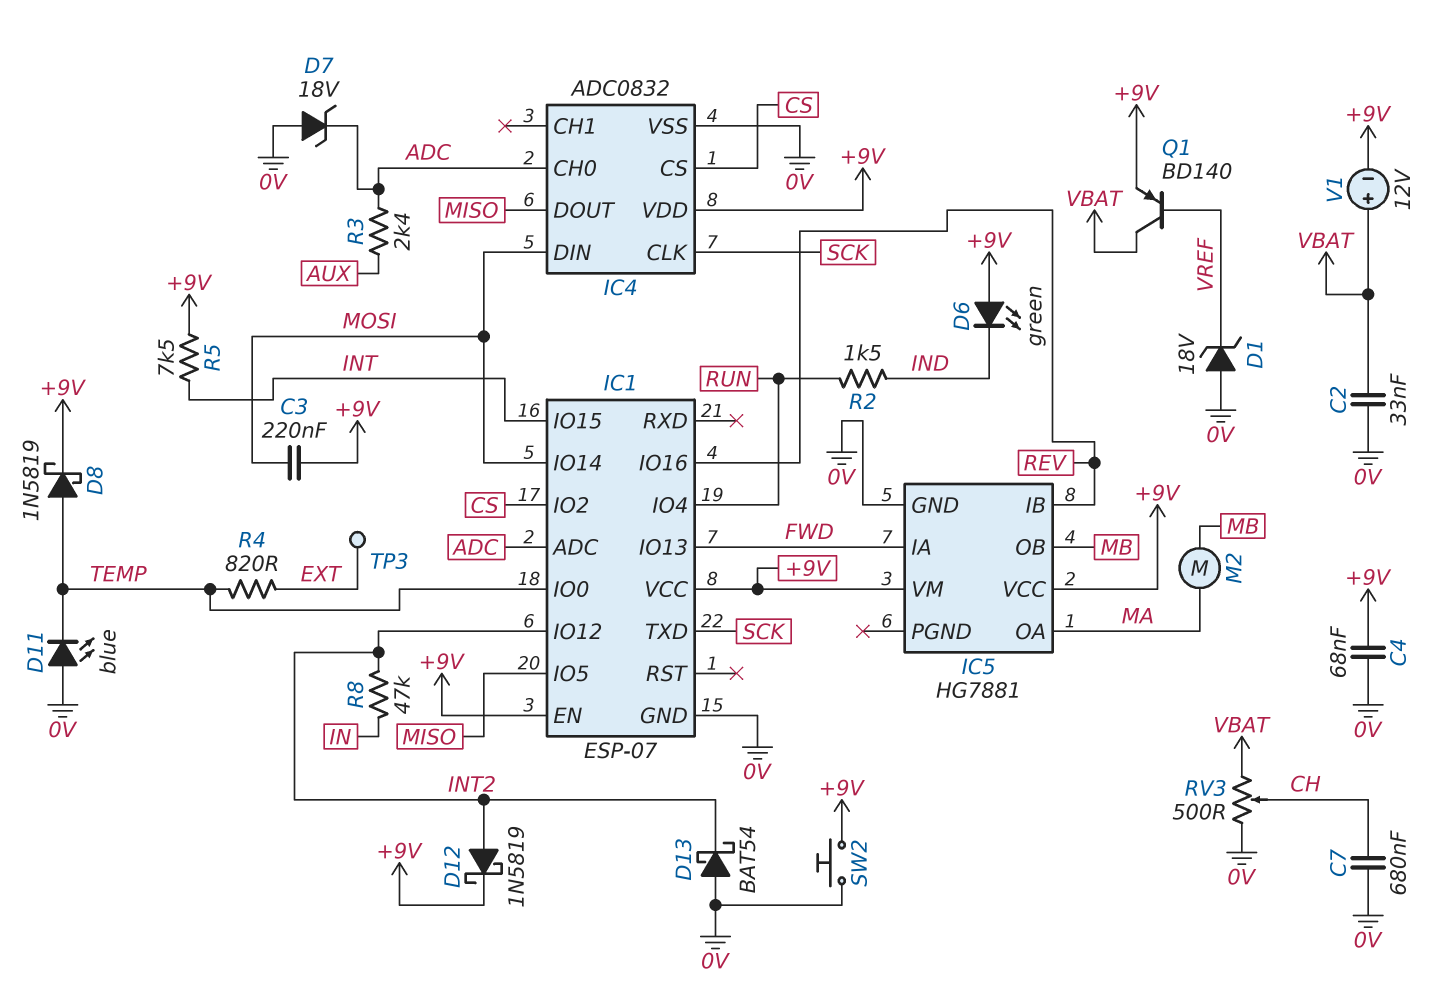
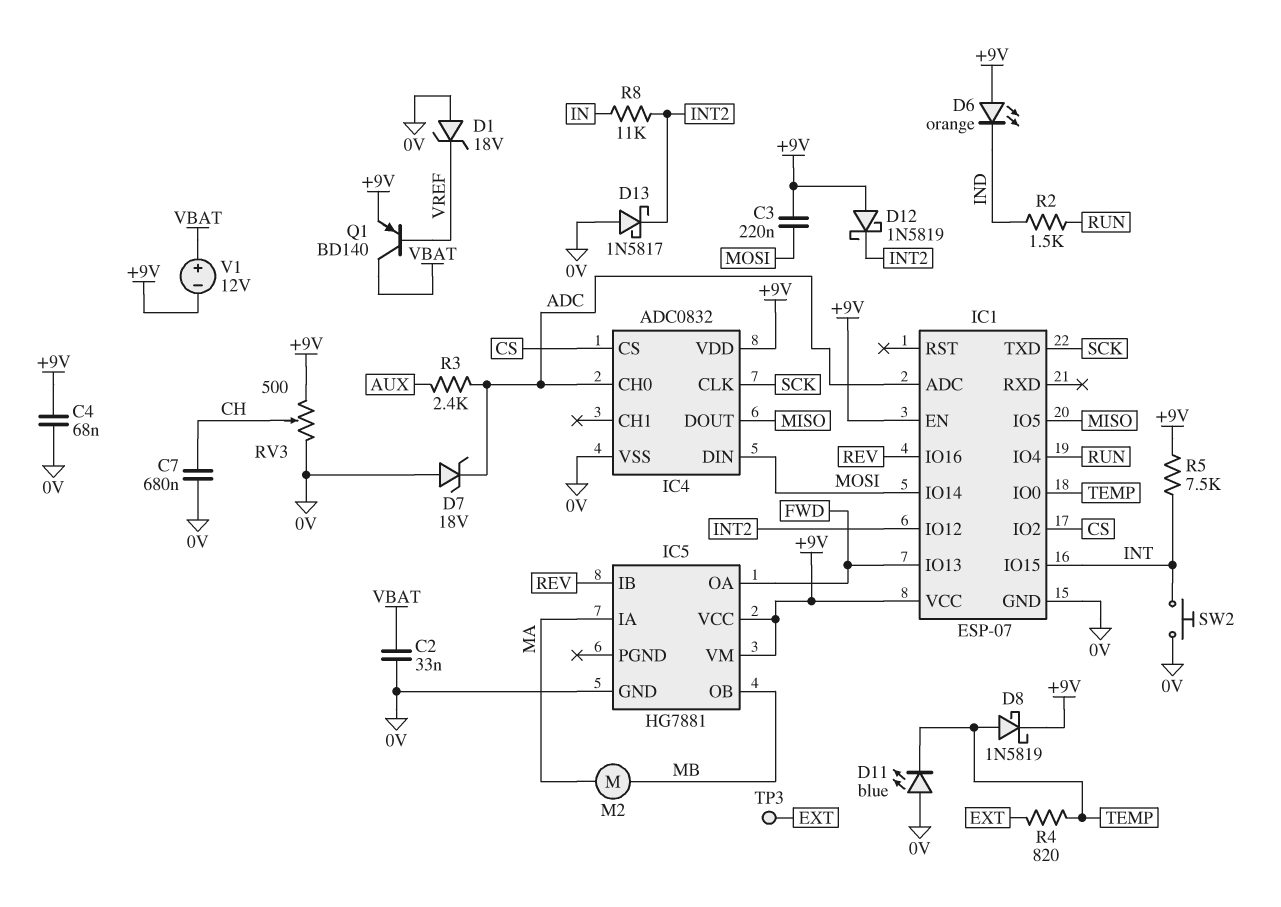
D6: LED green (A +9V, K IND) -> LED orange (A +9V, K IND)
D12: schottky 1N5819 (A INT2, K +9V) -> schottky 1N5819 (A +9V, K INT2)
D13: schottky BAT54 (A 0V, K INT2) -> schottky 1N5817 (A 0V, K INT2)
IC5 pin IA: FWD -> MA
IC5 pin OA: MA -> FWD
R8: 47k (IN, INT2) -> 11k (IN, INT2)
RV3: 500 (0V, VBAT, wiper CH) -> 500 (+9V, 0V, wiper CH)
SW2: button (+9V, 0V) -> button (0V, INT)

